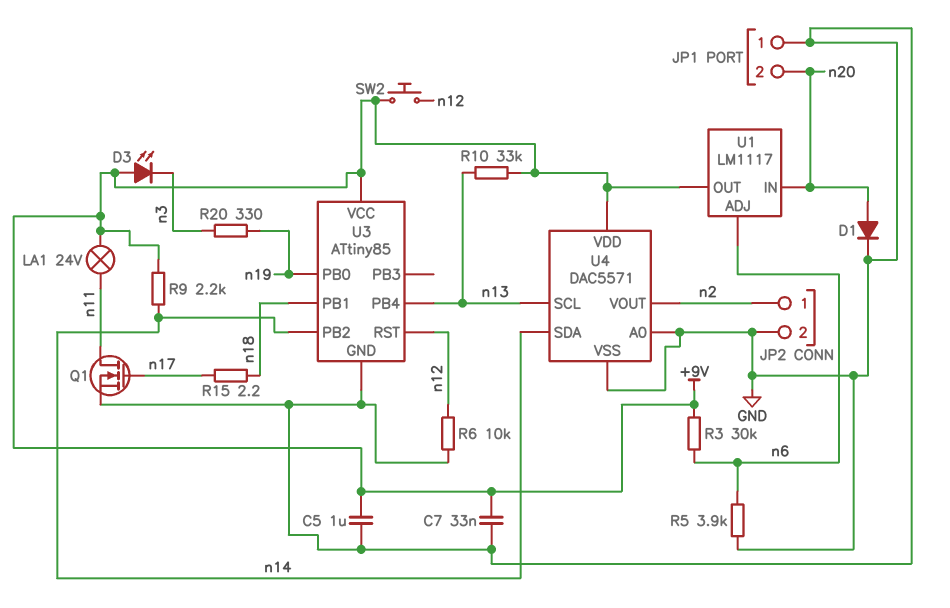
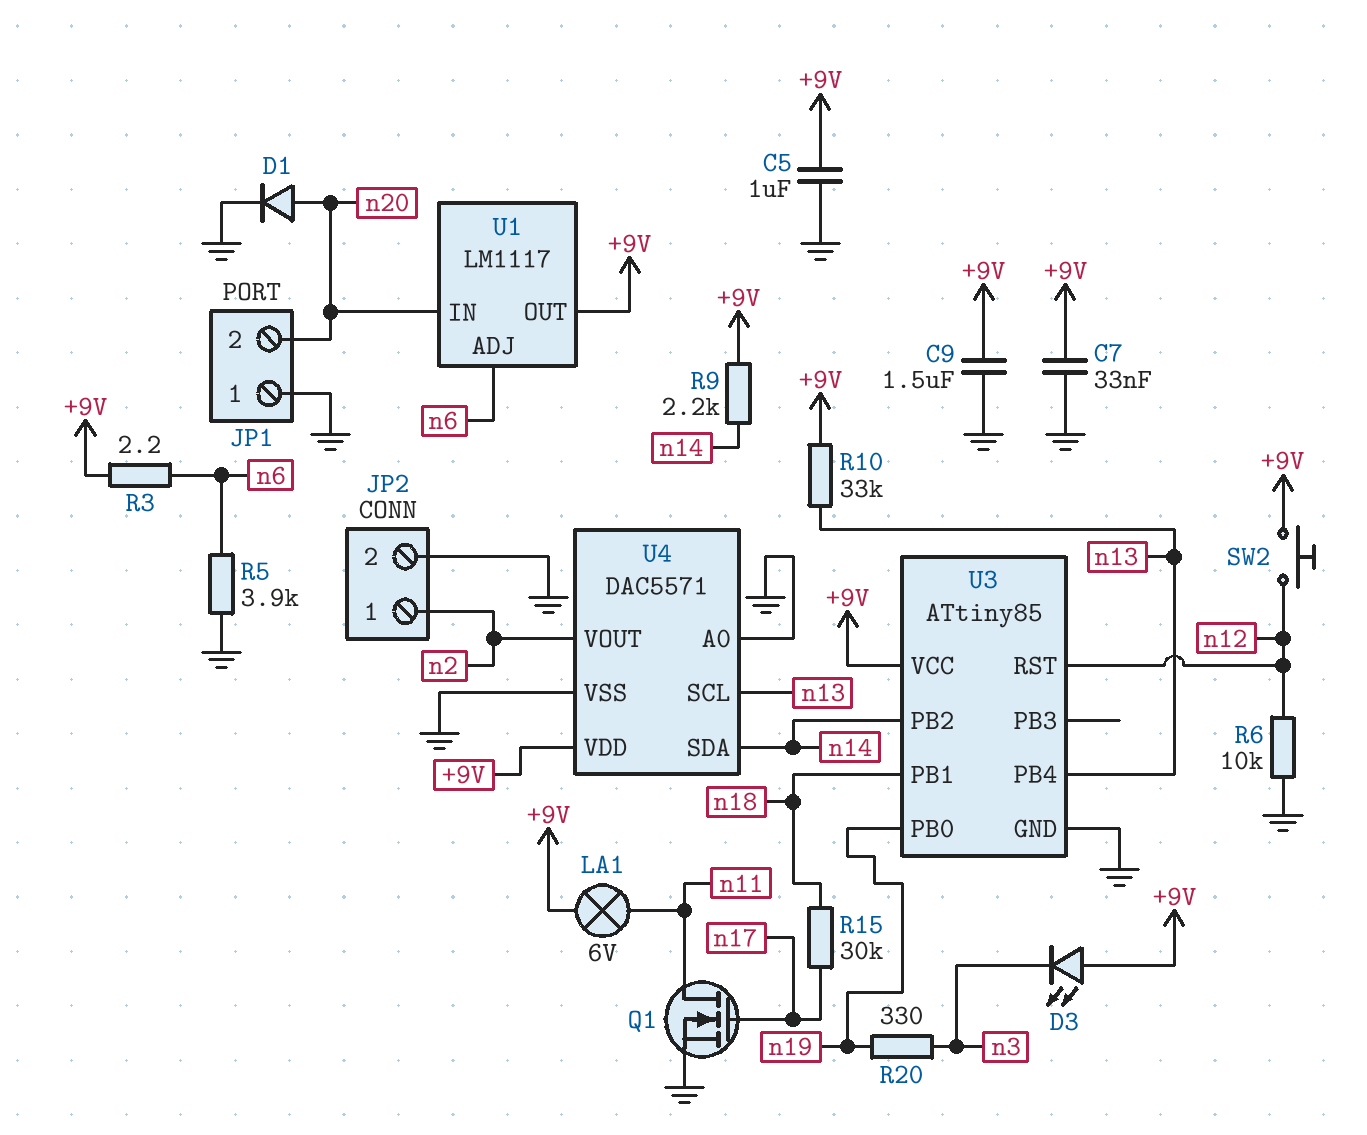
C9: none -> 1.5uF (+9V, GND)
LA1: lamp 24V (+9V, n11) -> lamp 6V (+9V, n11)
R3: 30k (+9V, n6) -> 2.2 (+9V, n6)
R15: 2.2 (n17, n18) -> 30k (n17, n18)

